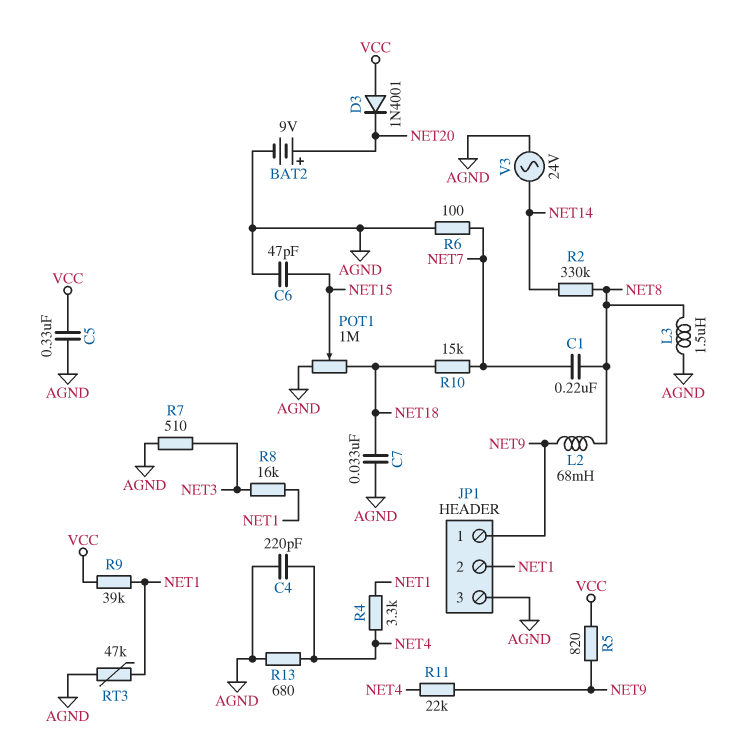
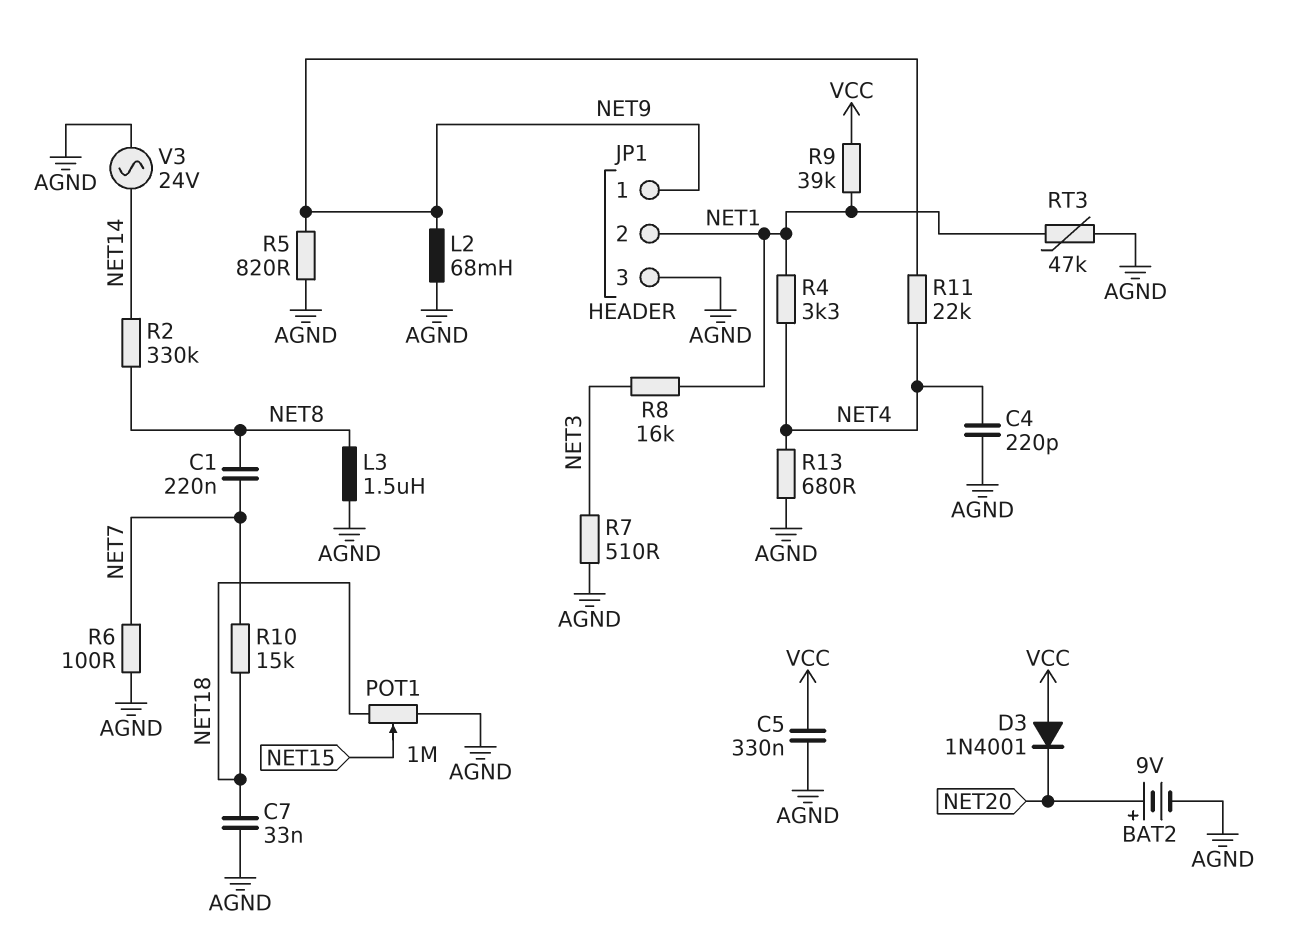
C6: 47pF (AGND, NET15) -> none
L2: 68mH (NET8, NET9) -> 68mH (AGND, NET9)
R5: 820 (NET9, VCC) -> 820 (AGND, NET9)

